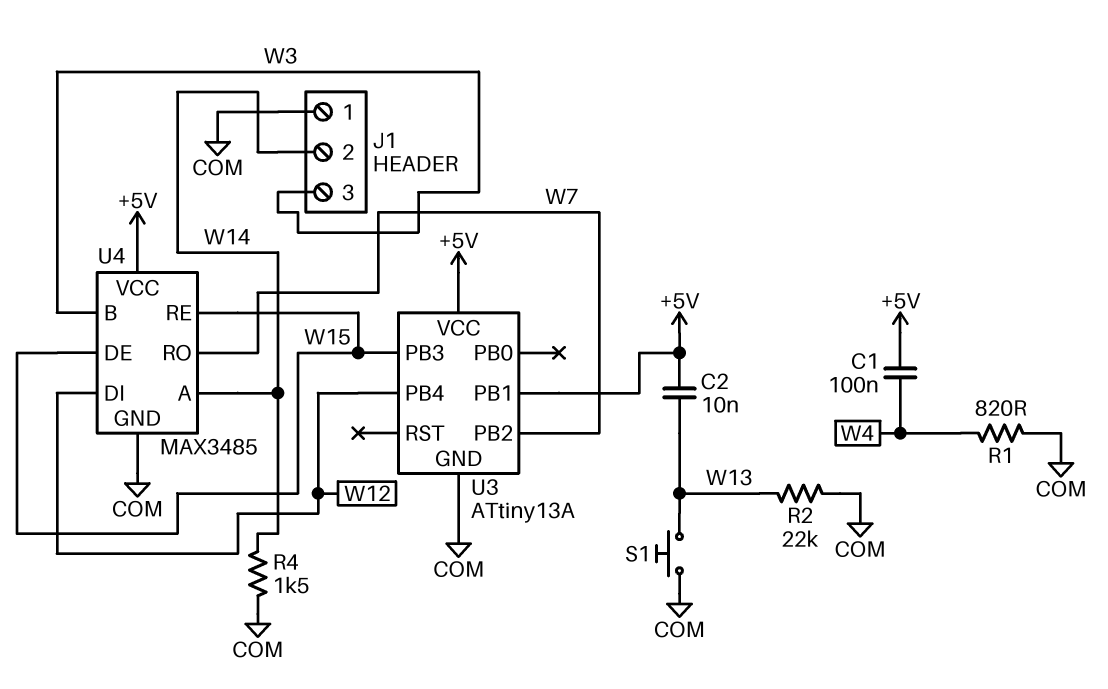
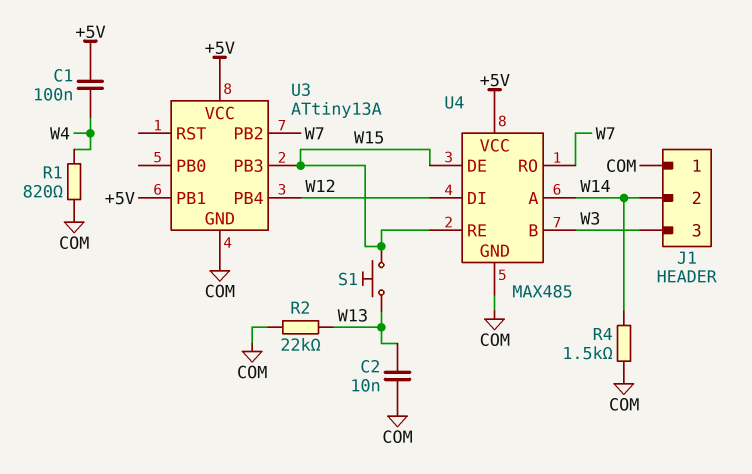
C2: 10nF (+5V, W13) -> 10nF (COM, W13)
S1: button (COM, W13) -> button (W13, W15)
U4: MAX3485 -> MAX485

